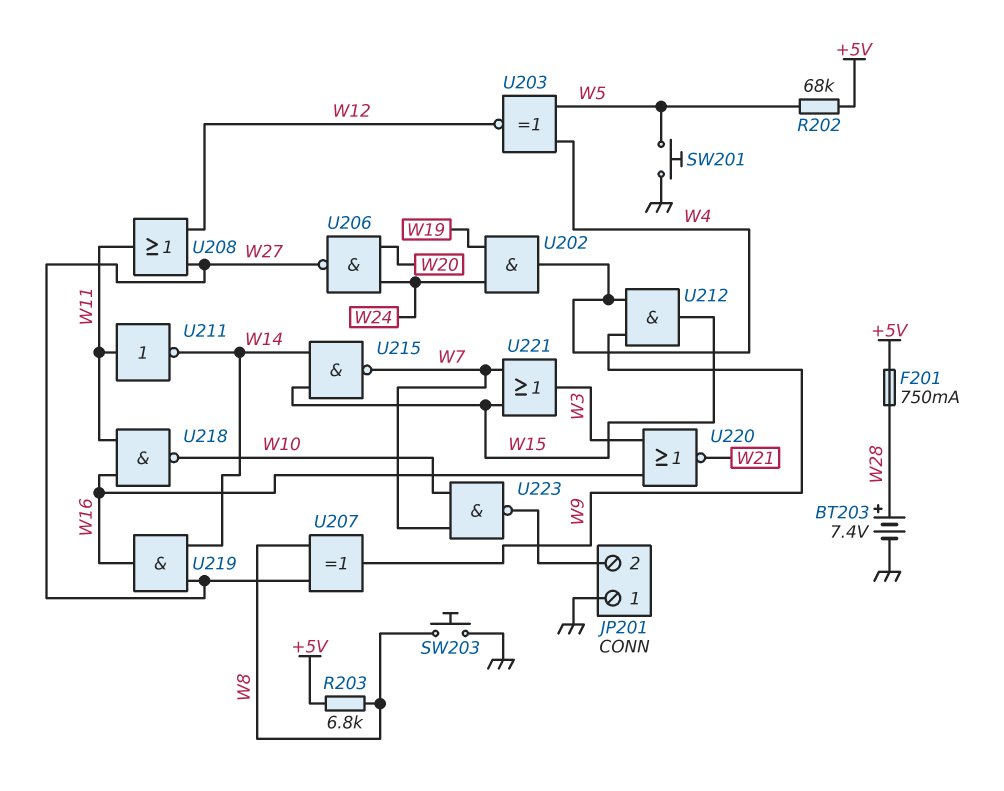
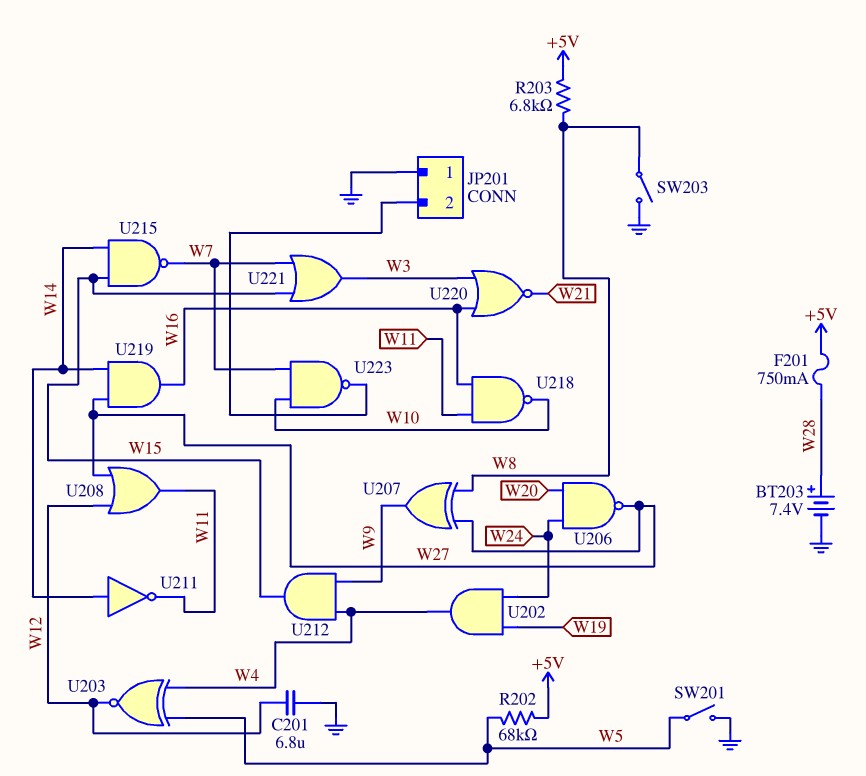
C201: none -> 6.8uF (GND, W12)
SW201: button (GND, W5) -> switch (GND, W5)
SW203: button (GND, W8) -> switch (GND, W8)
U211: NOT (in W11, out W14) -> NOT (in W14, out W11)

